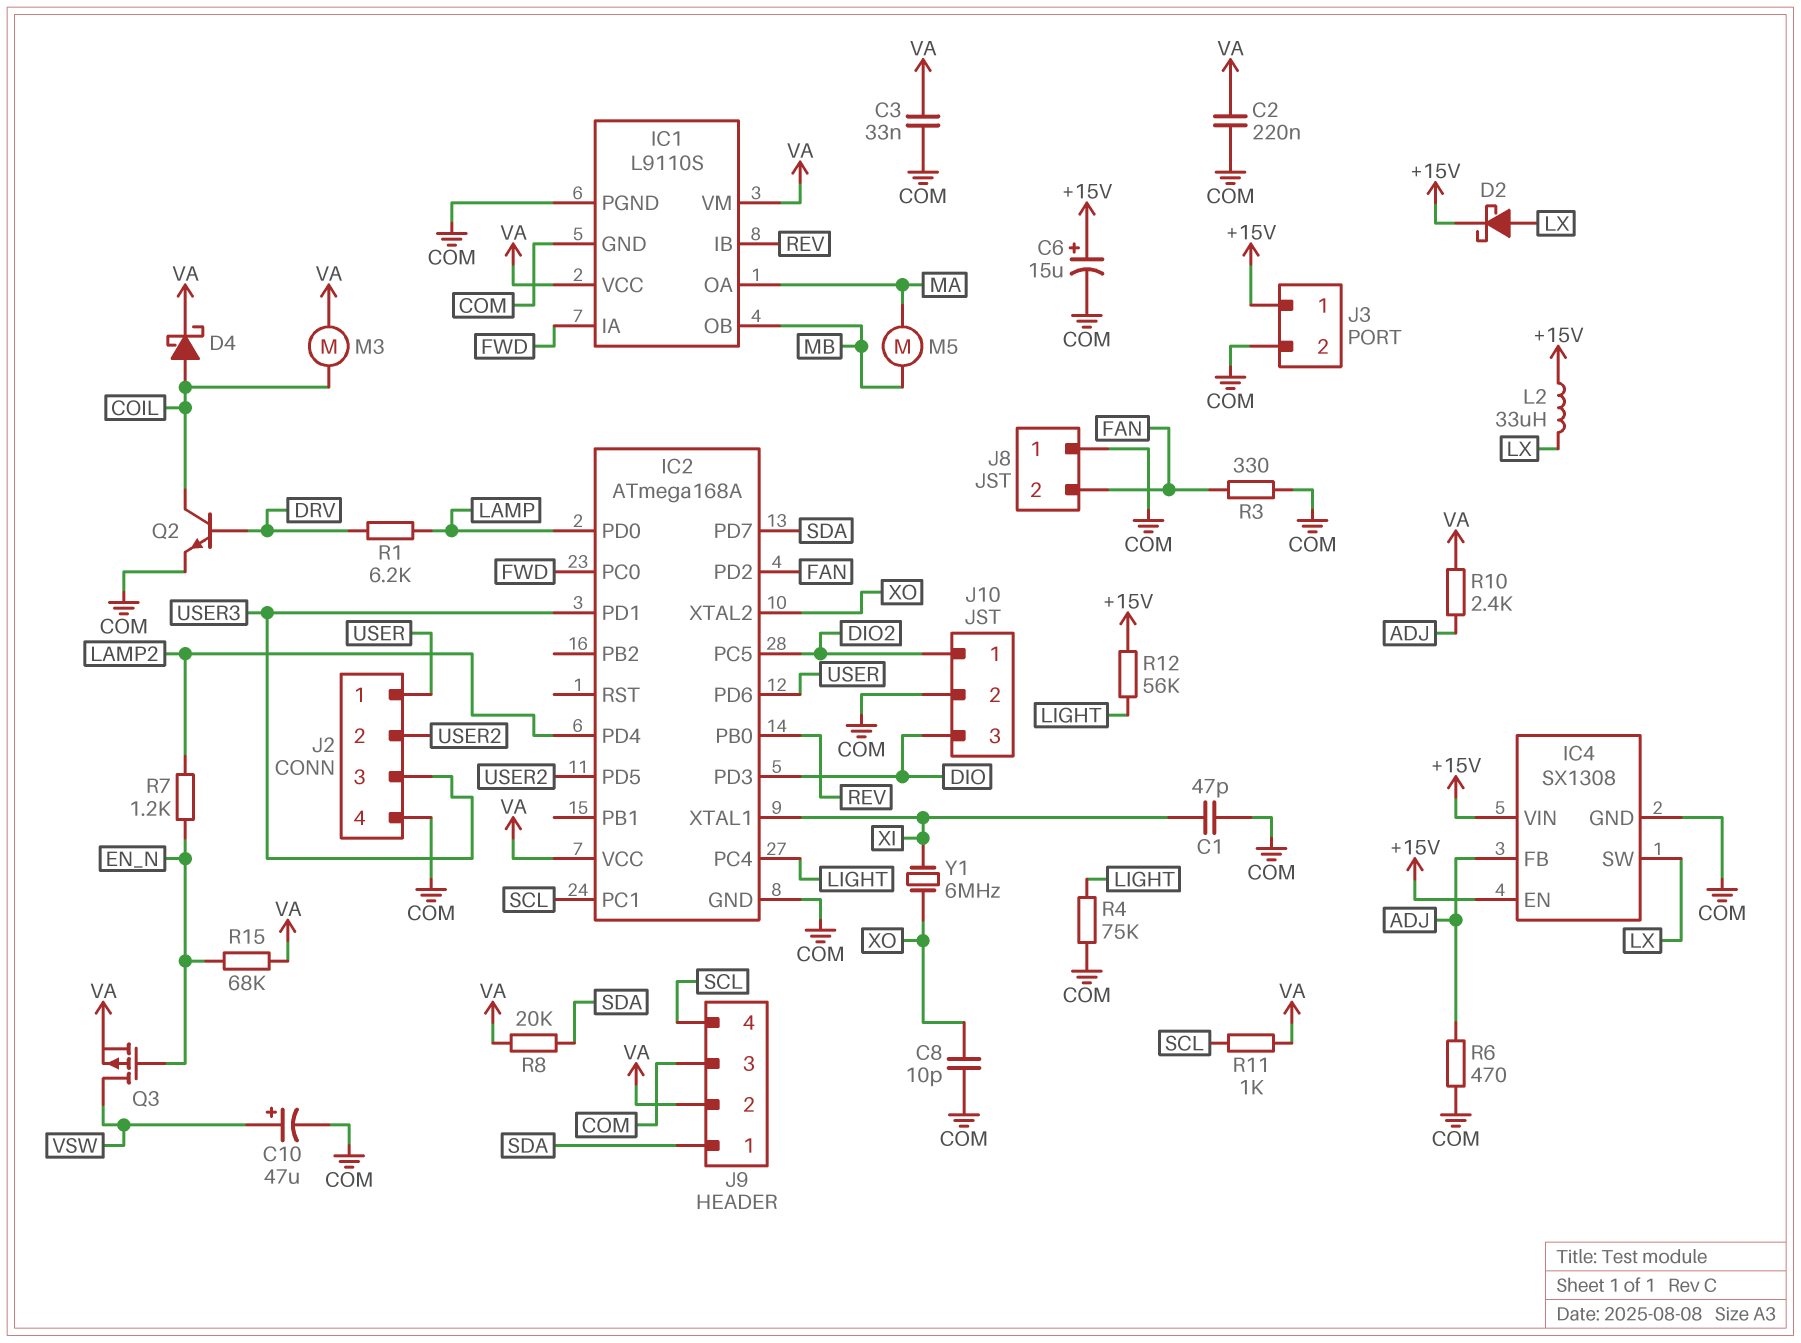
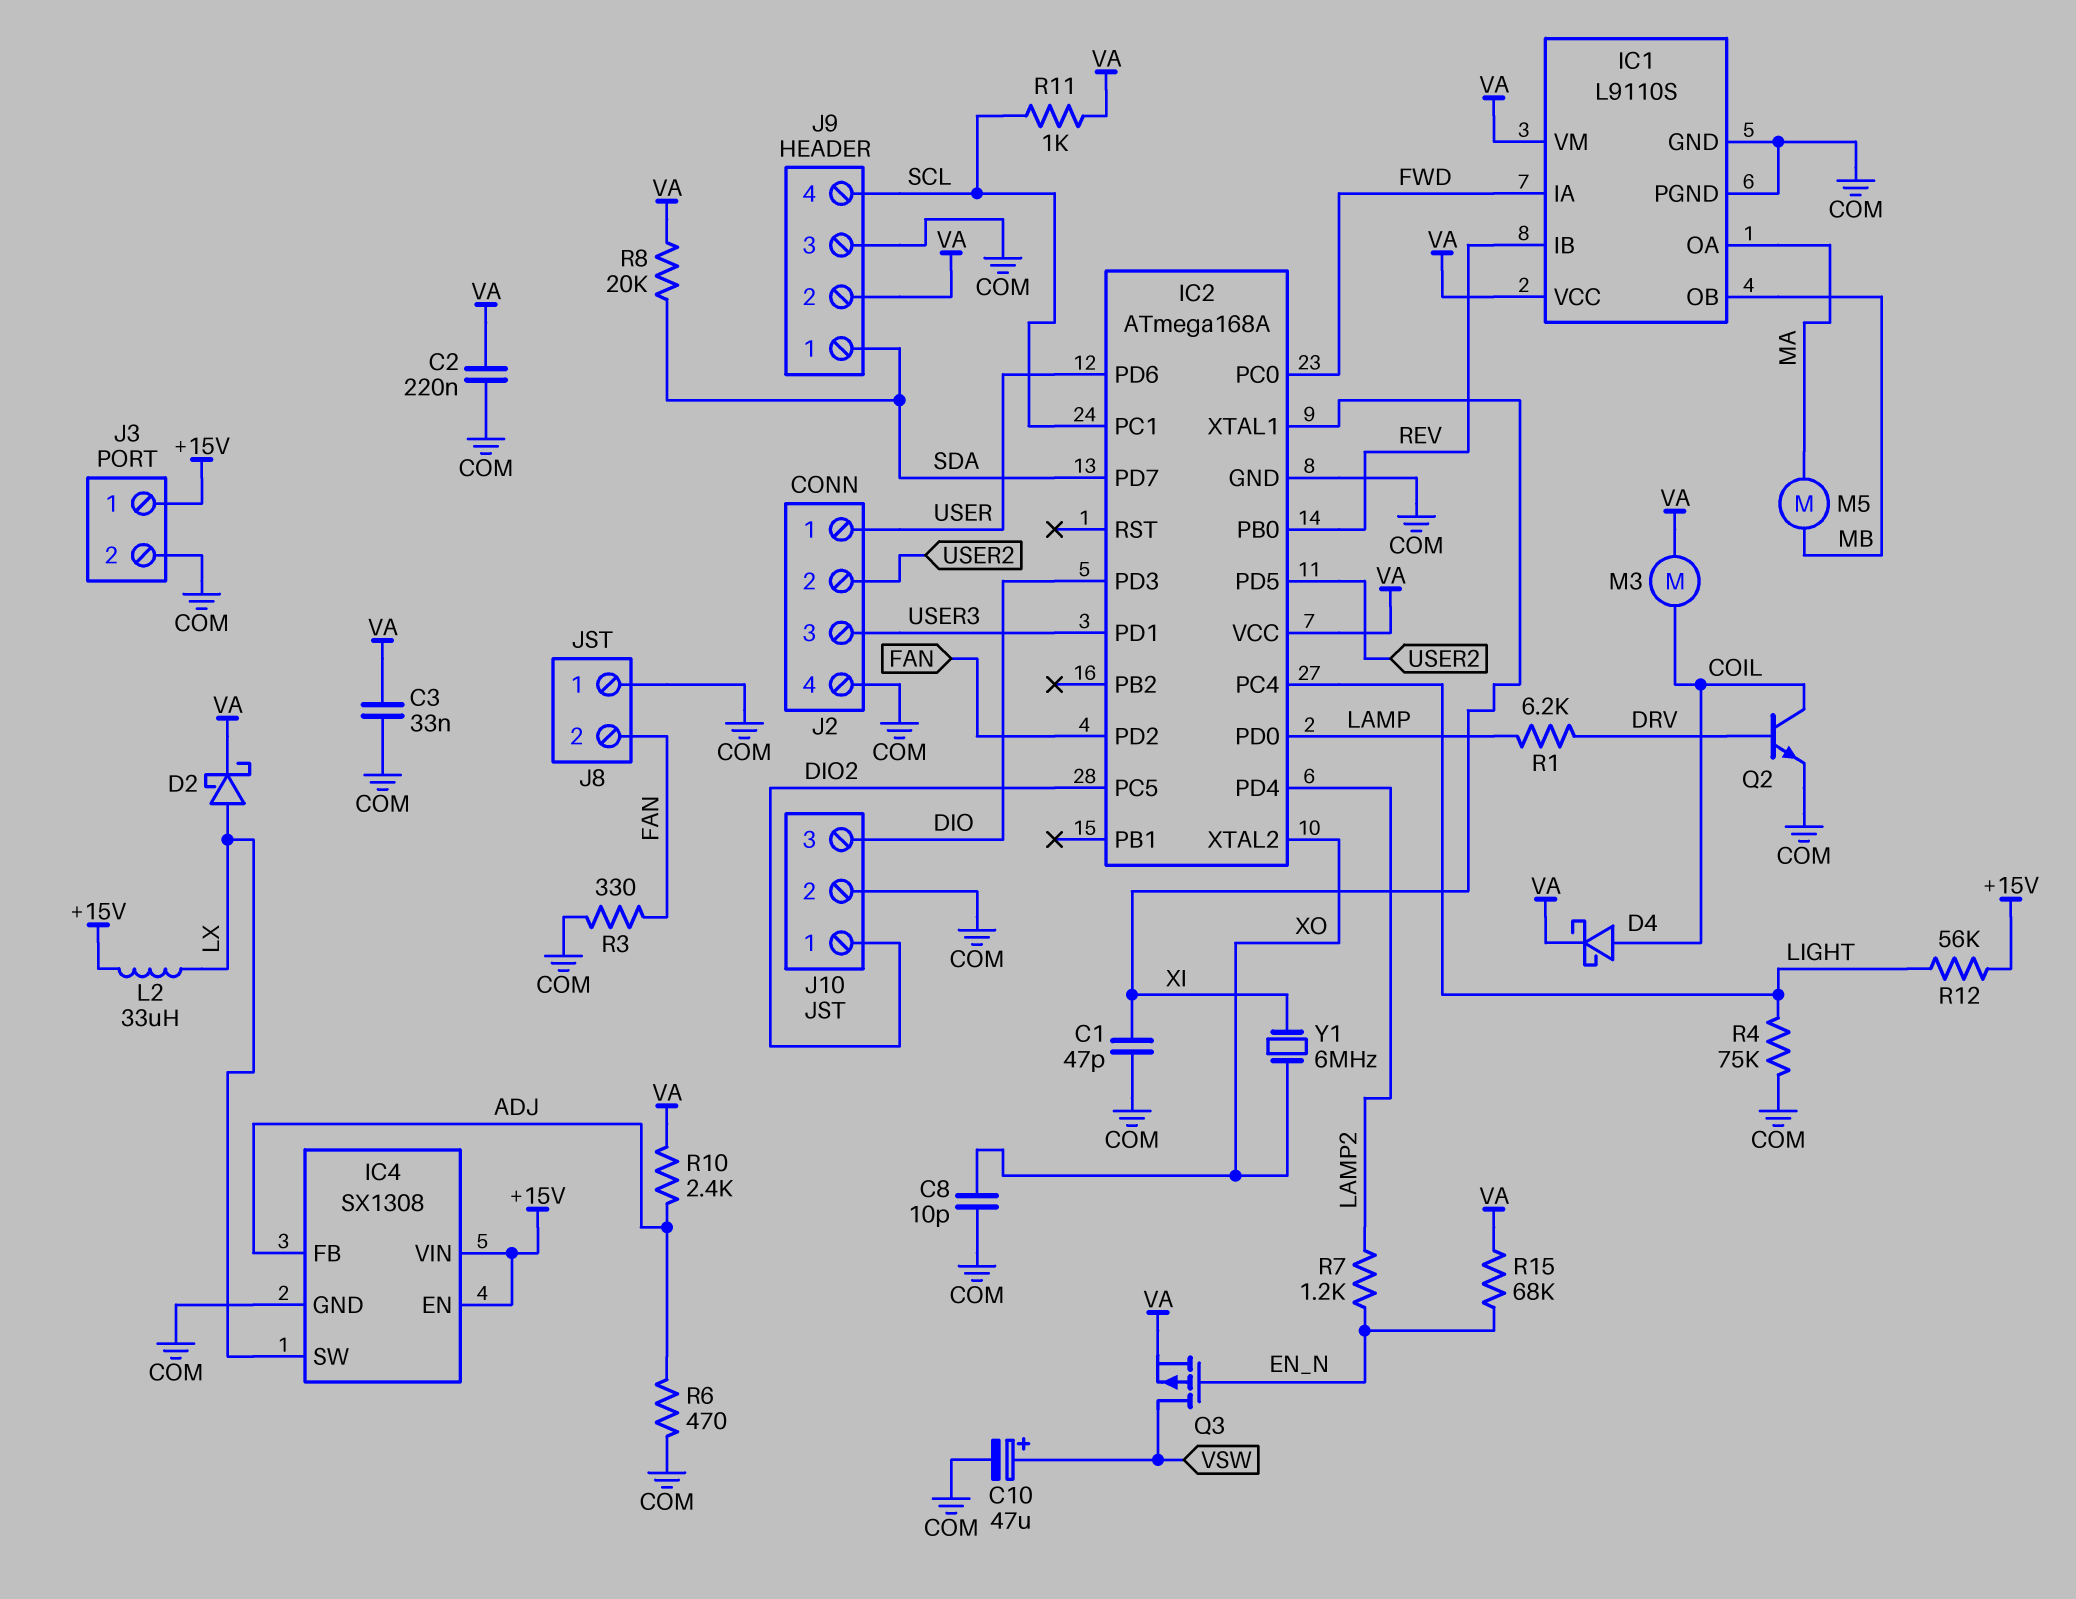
C6: 15uF (plus +15V, minus COM) -> none
D2: schottky (A LX, K +15V) -> schottky (A LX, K VA)

